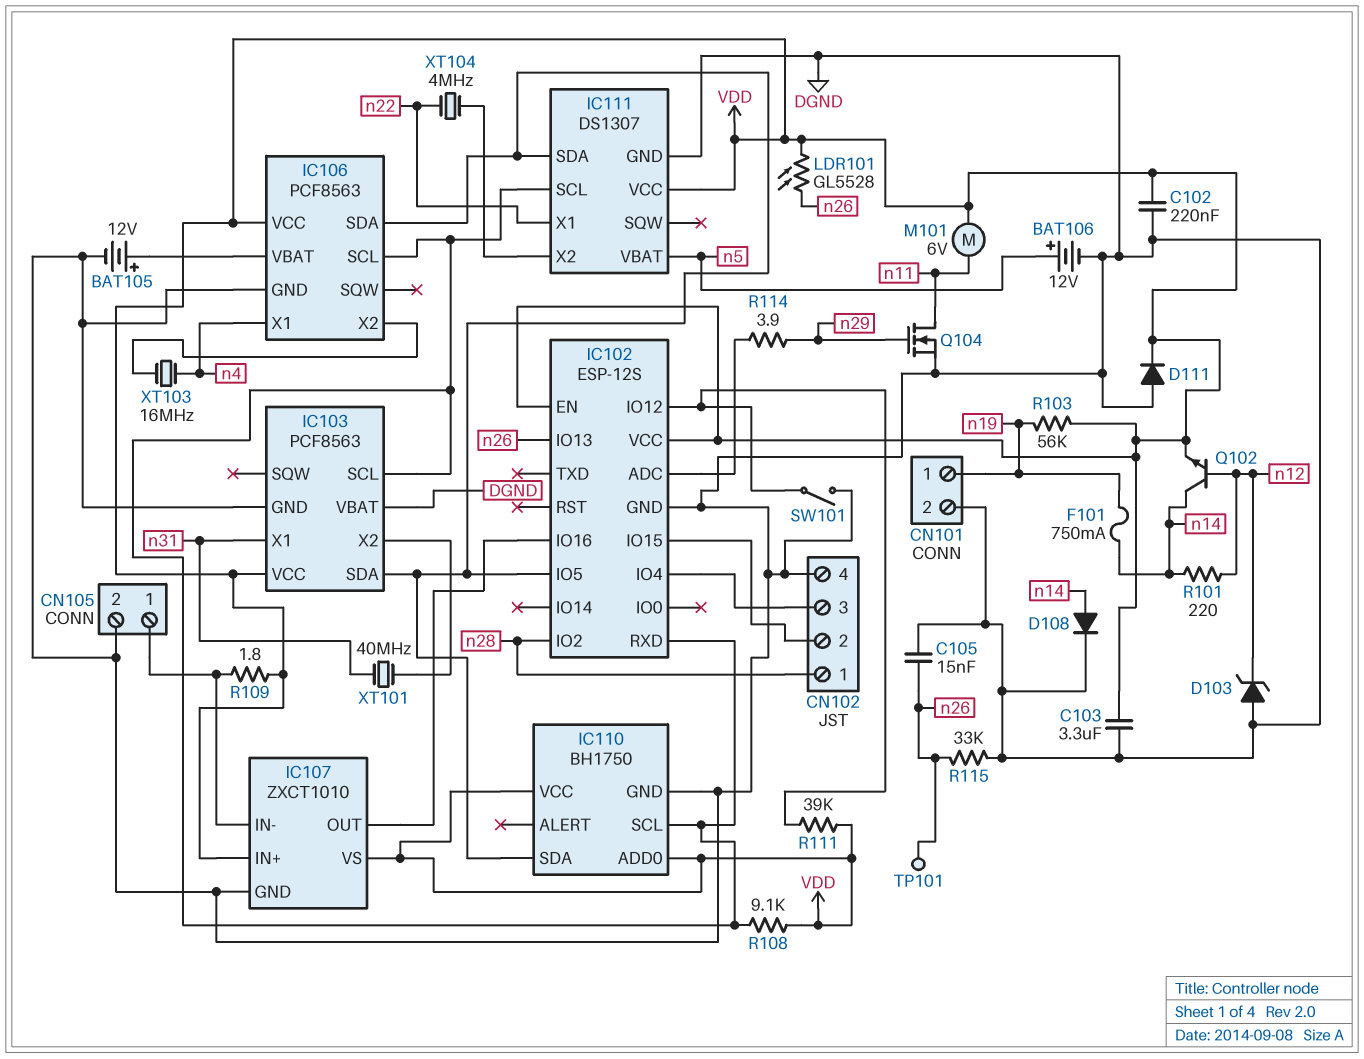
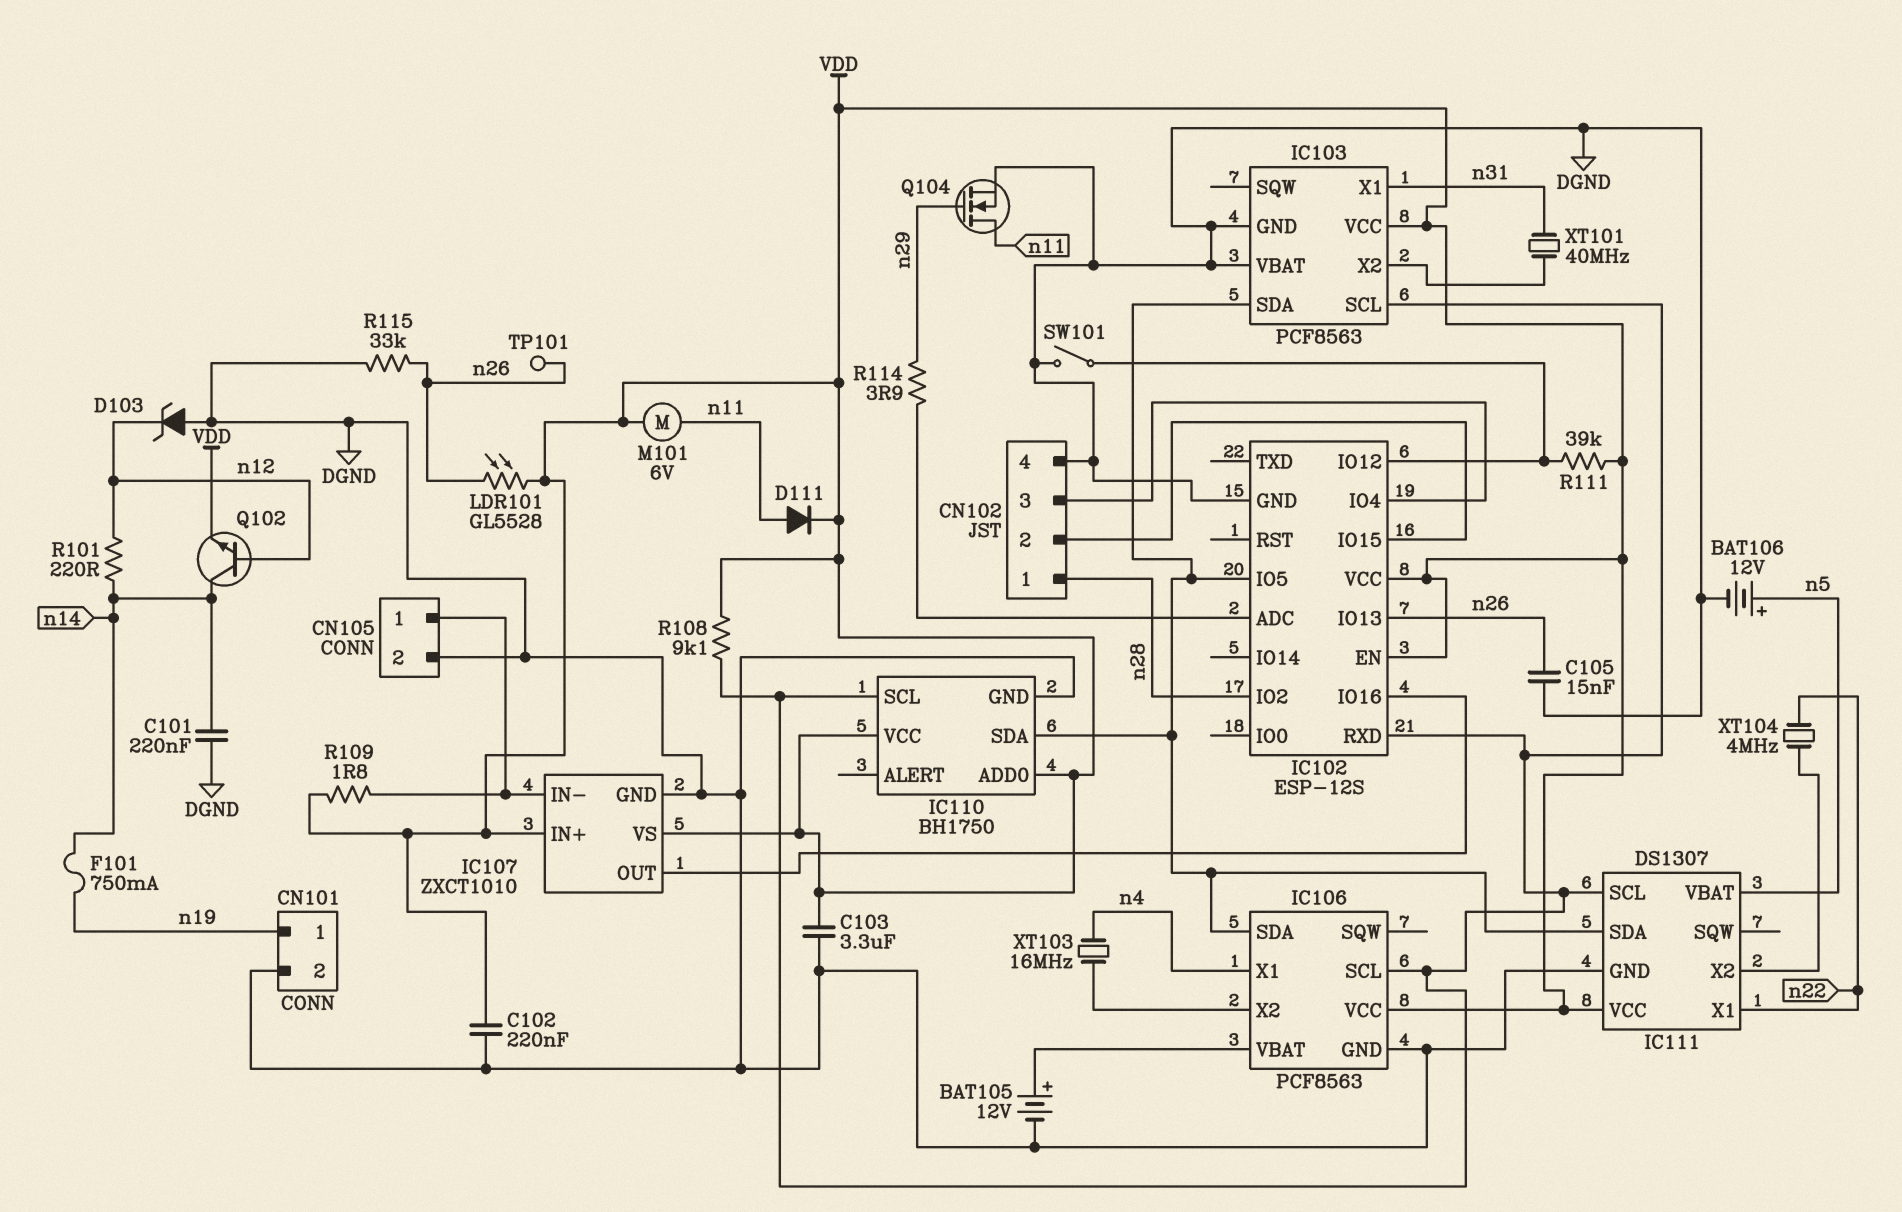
C101: none -> 220nF (DGND, n14)
D108: diode (A n14, K DGND) -> none
D111: diode (A DGND, K VDD) -> diode (A n11, K VDD)
R103: 56k (VDD, n19) -> none

